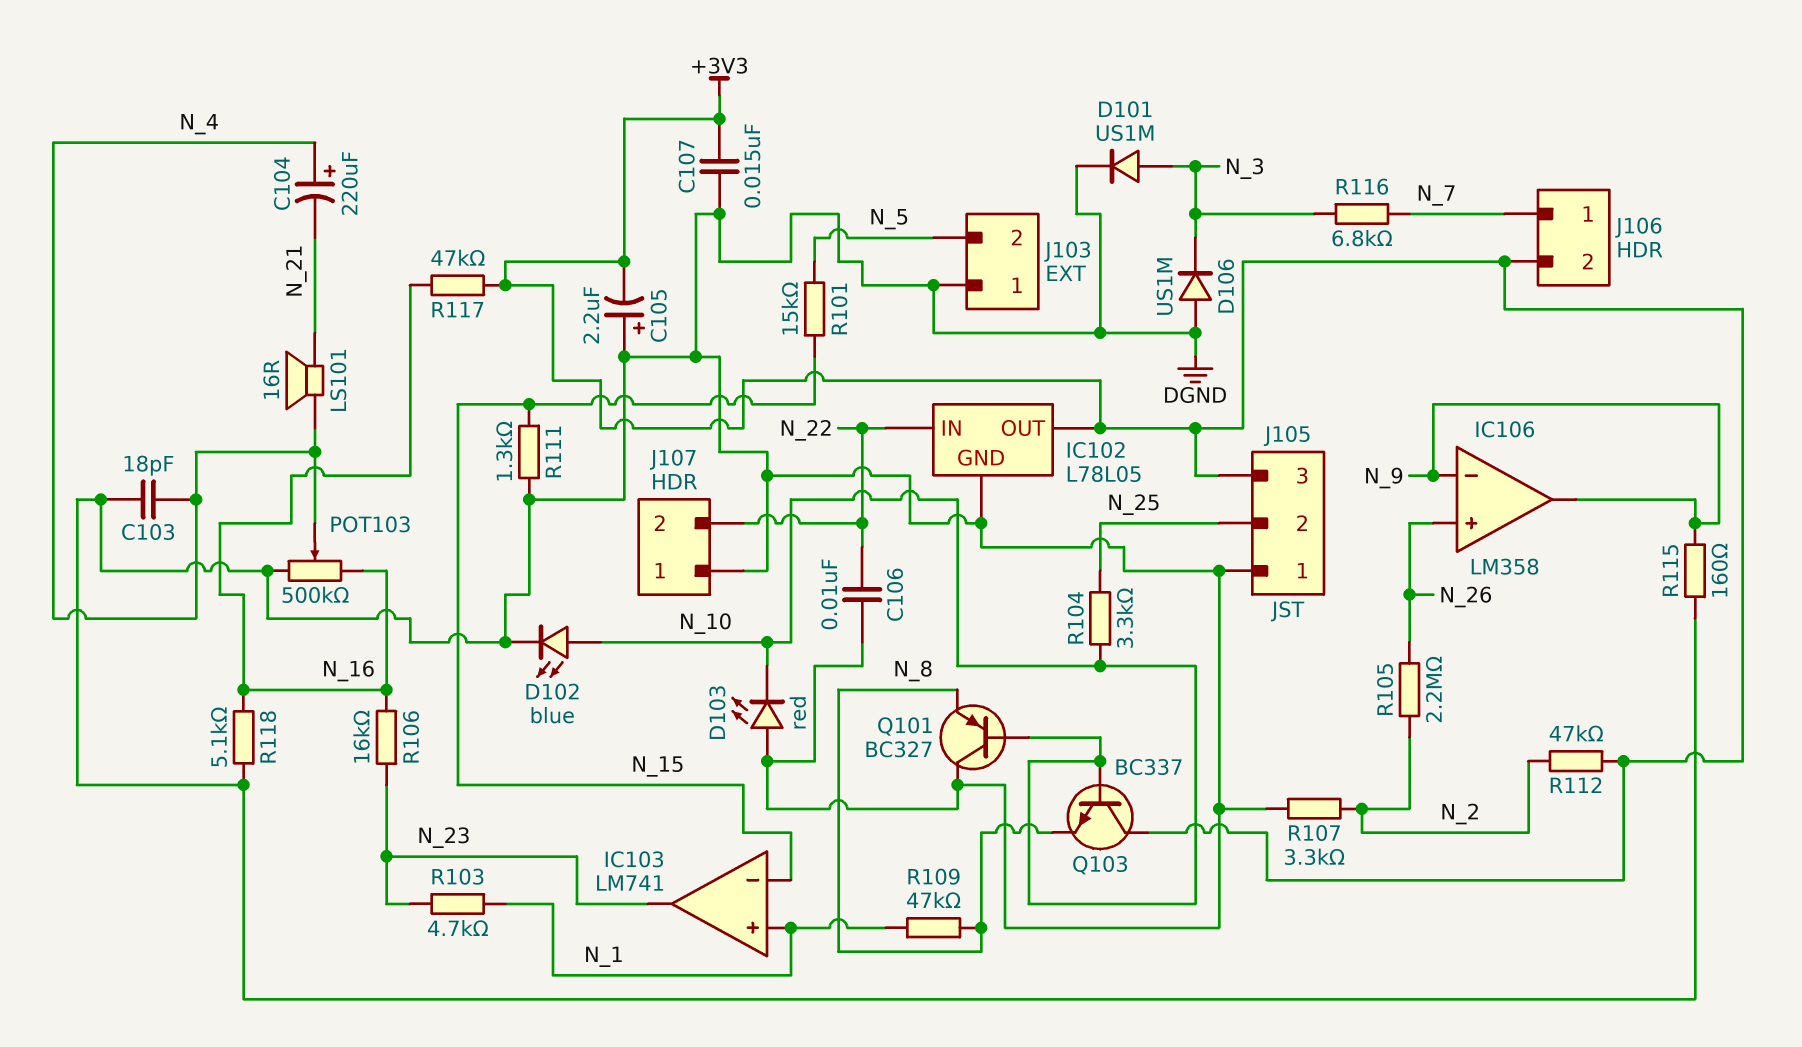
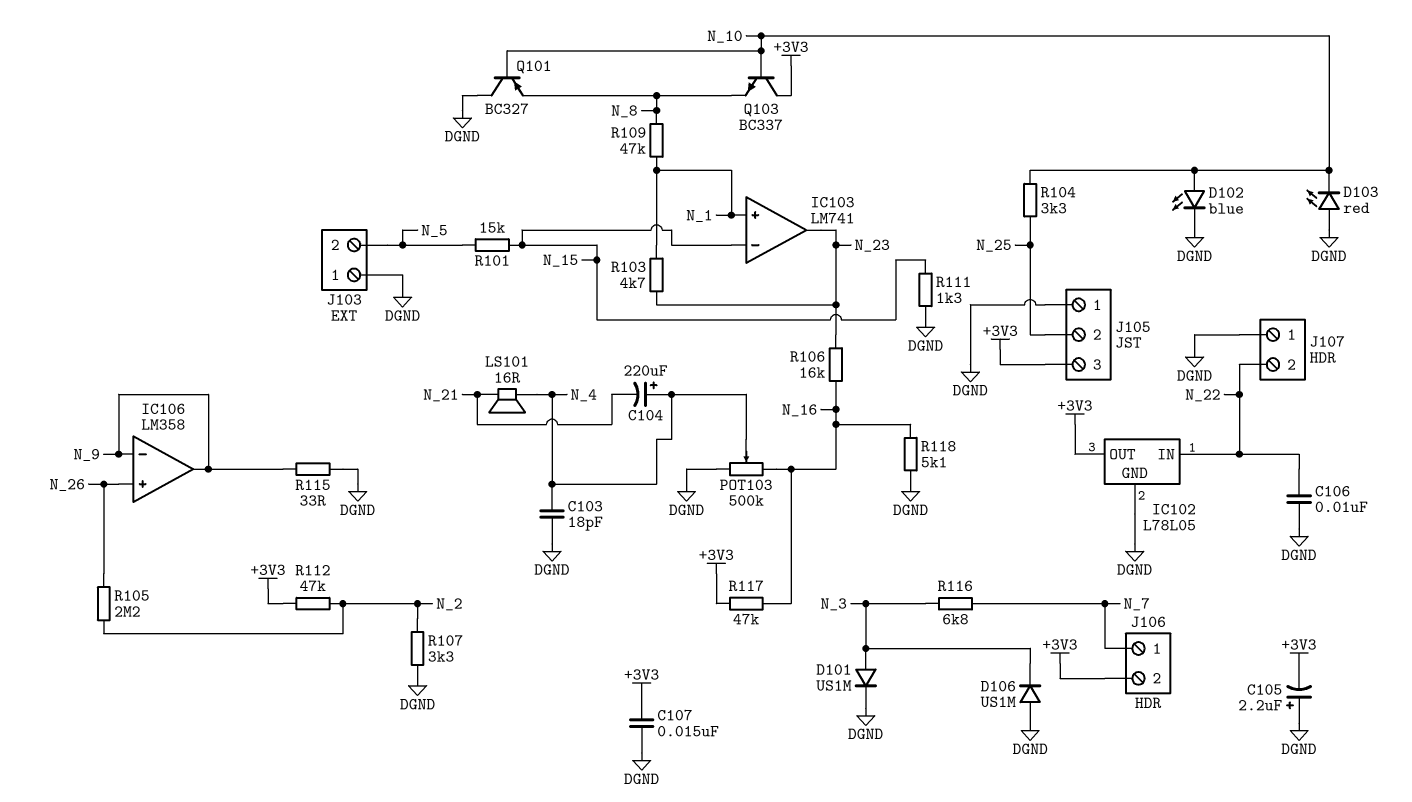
R115: 160 (DGND, N_9) -> 33 (DGND, N_9)

